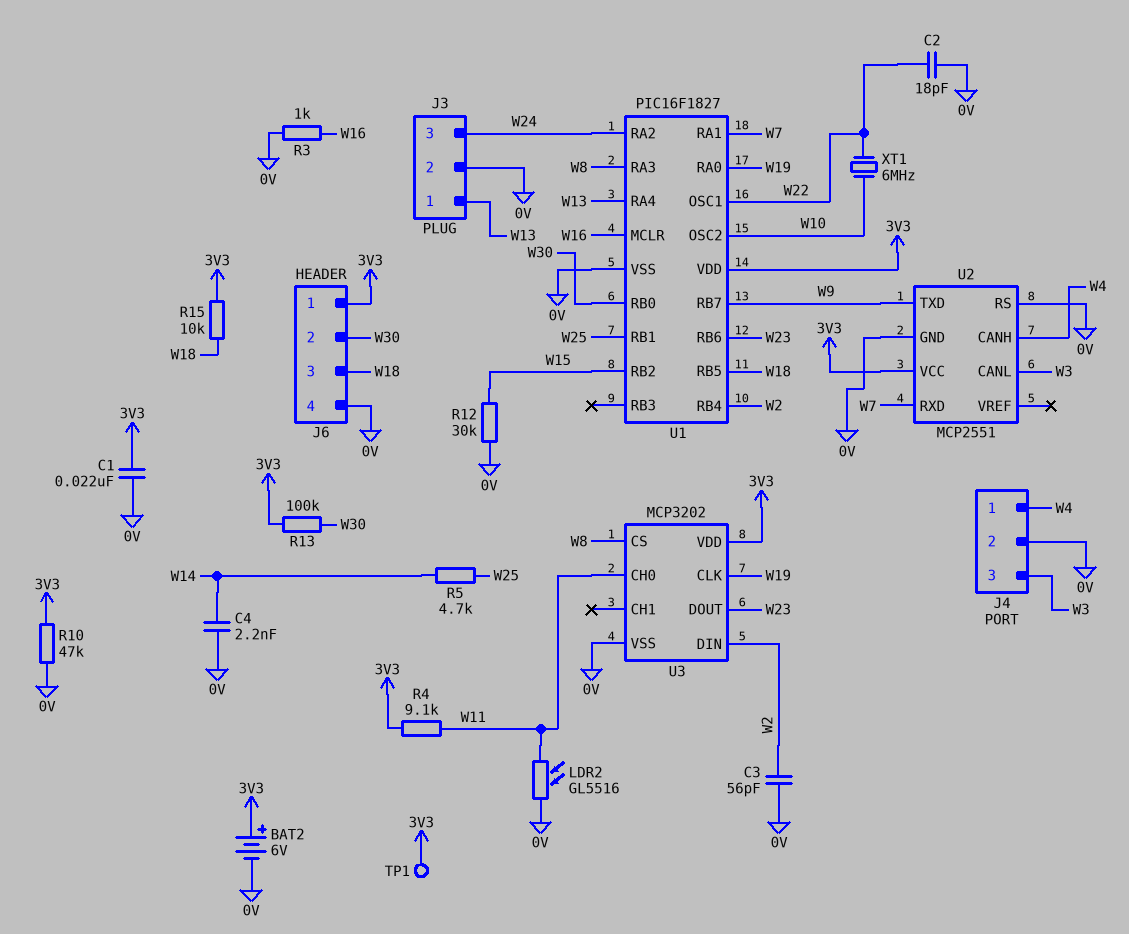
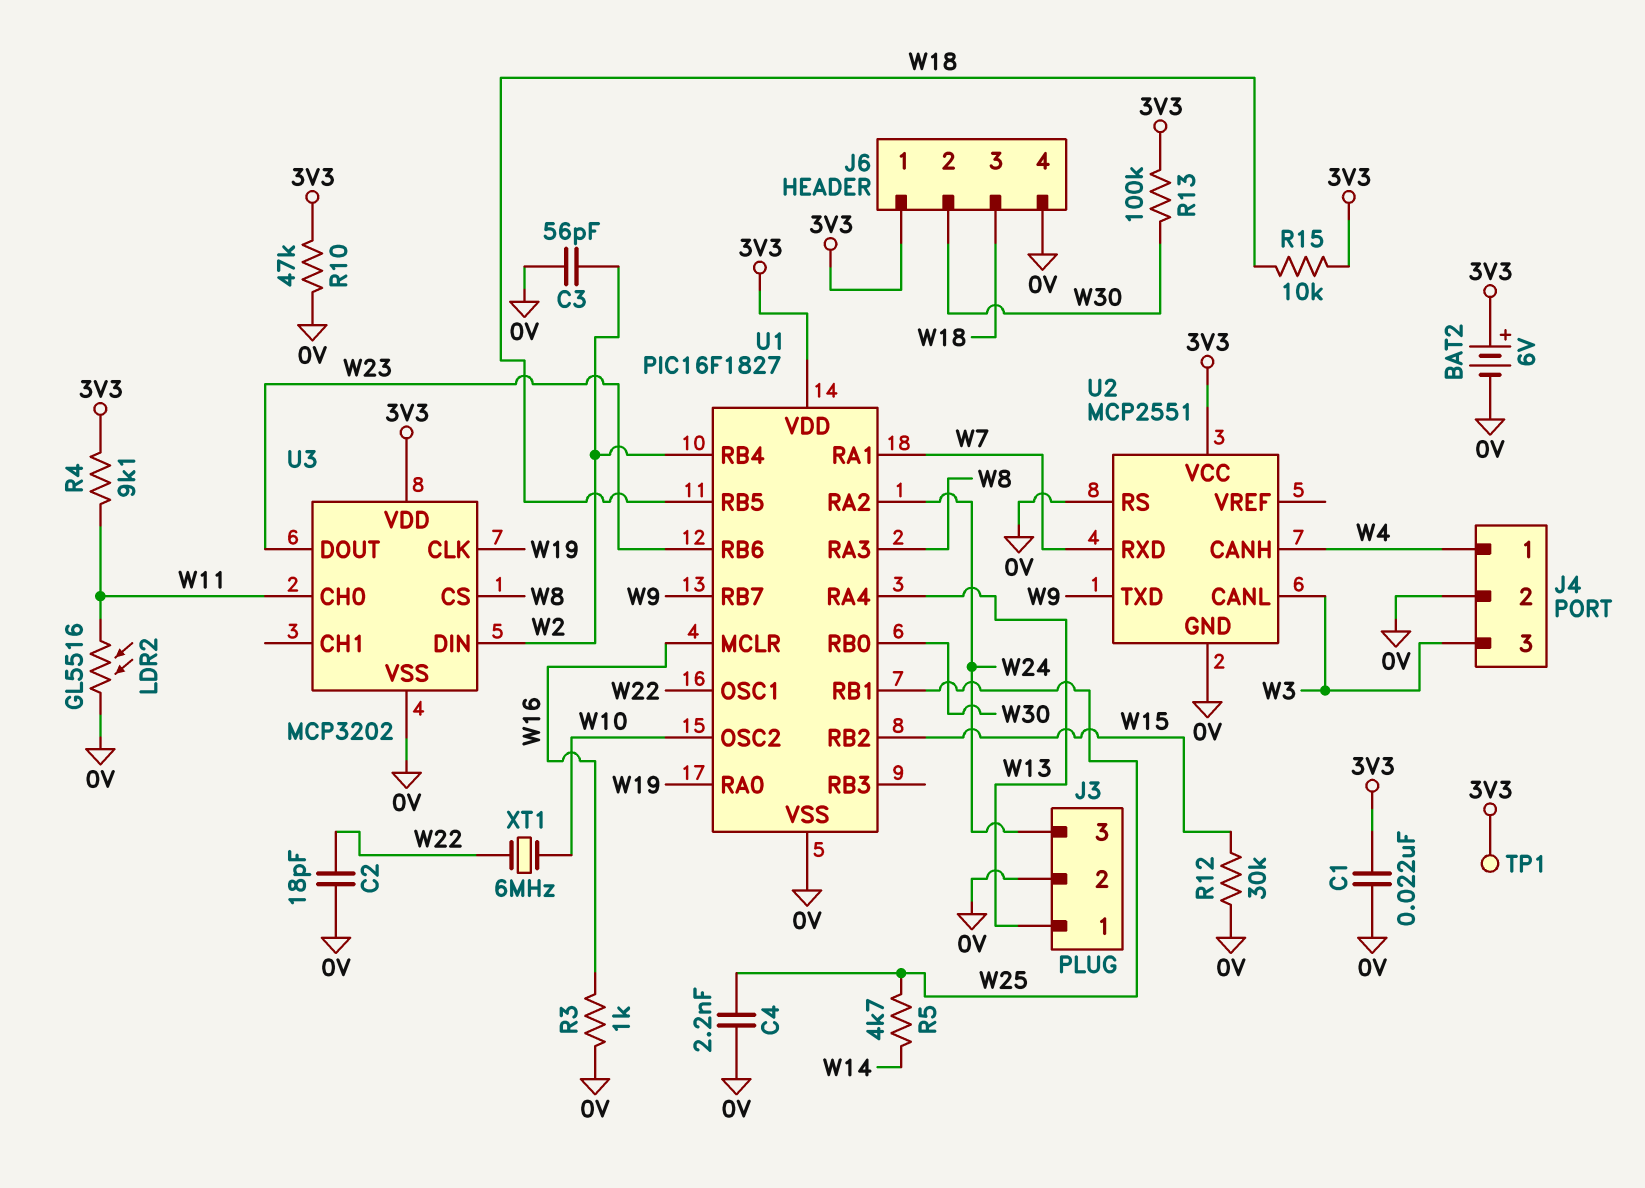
C4: 2.2nF (0V, W14) -> 2.2nF (0V, W25)

